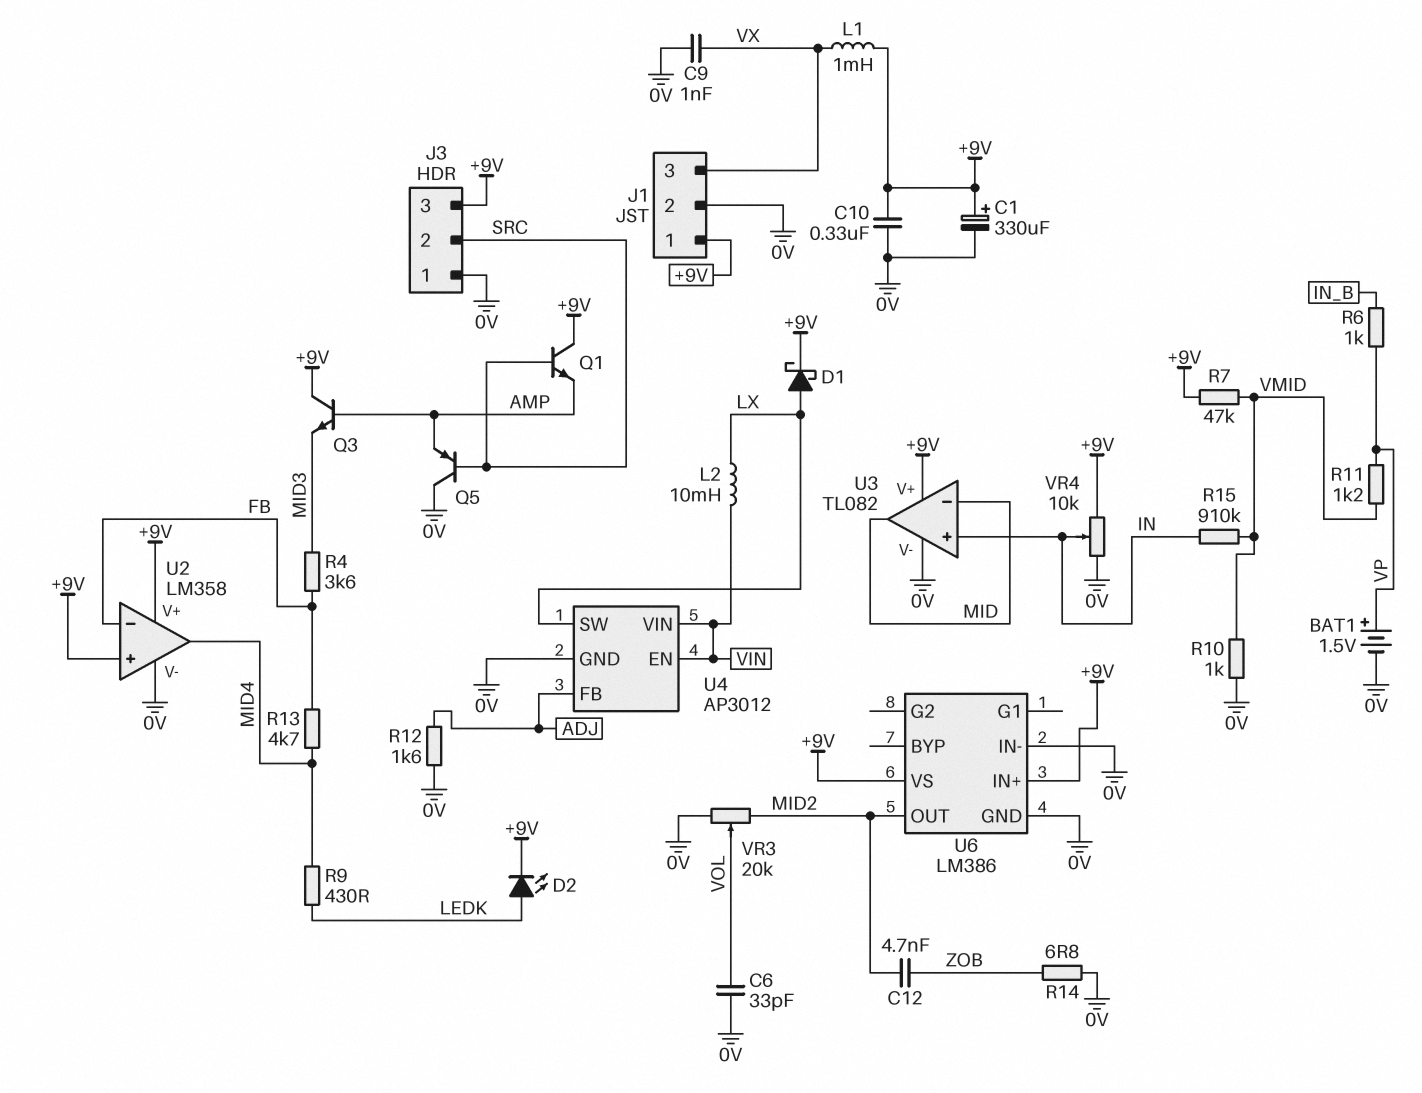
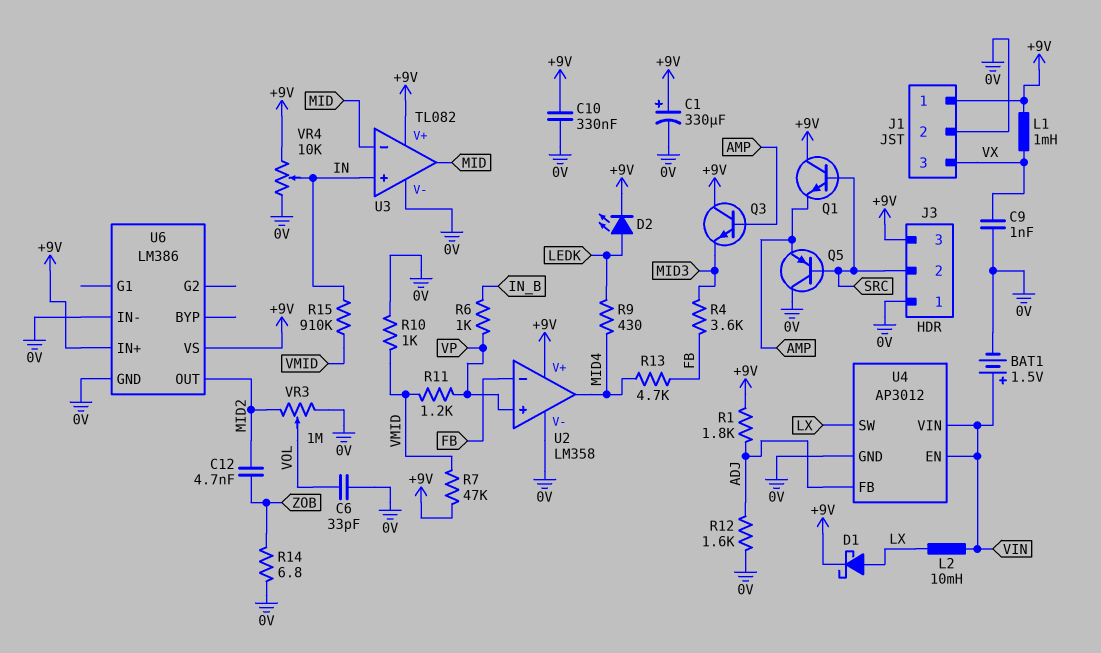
BAT1: 1.5V (plus VP, minus 0V) -> 1.5V (plus VIN, minus 0V)
R1: none -> 1.8k (+9V, ADJ)
U2 pin in+: +9V -> VP
VR3: 20k (0V, MID2, wiper VOL) -> 1M (0V, MID2, wiper VOL)

